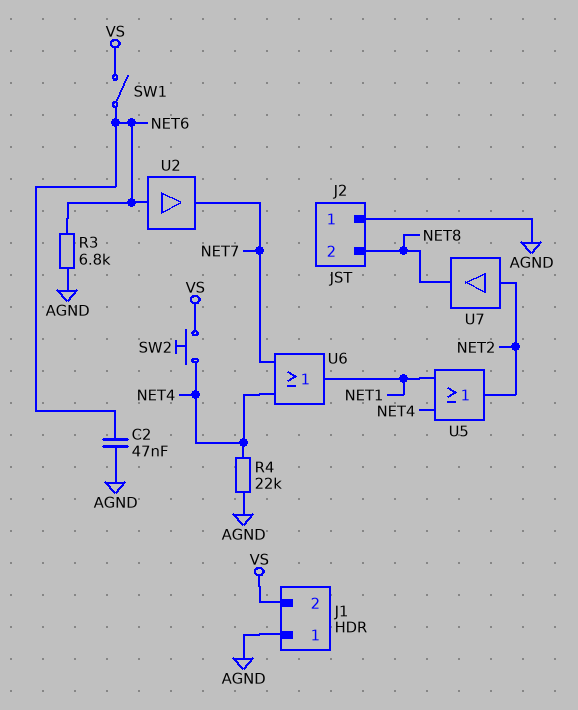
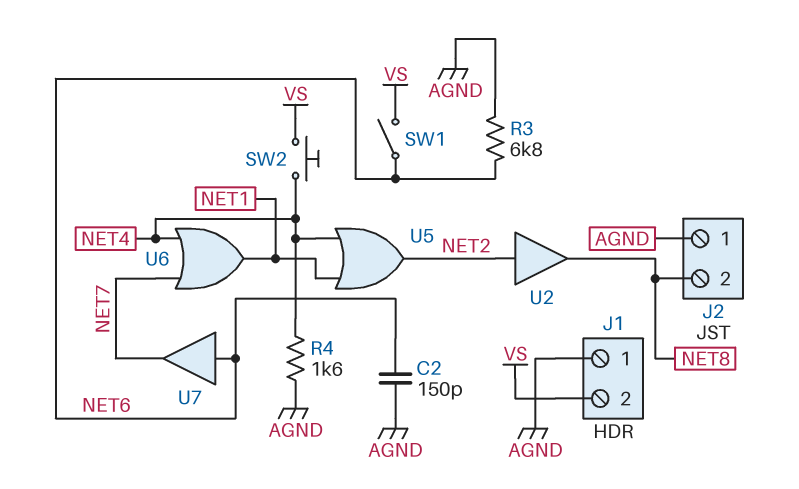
C2: 47nF (AGND, NET6) -> 150pF (AGND, NET6)
R4: 22k (AGND, NET4) -> 1.6k (AGND, NET4)
U2: buffer (in NET6, out NET7) -> buffer (in NET2, out NET8)
U7: buffer (in NET2, out NET8) -> buffer (in NET6, out NET7)

